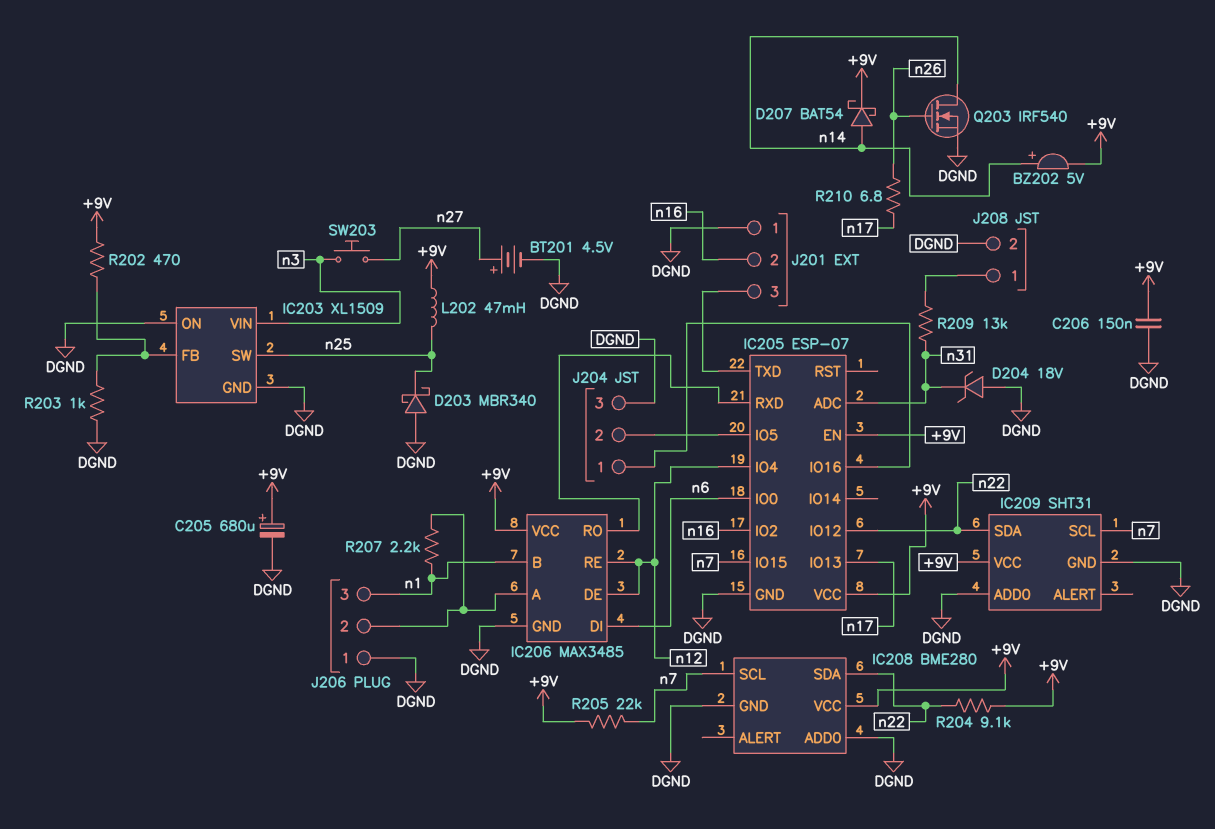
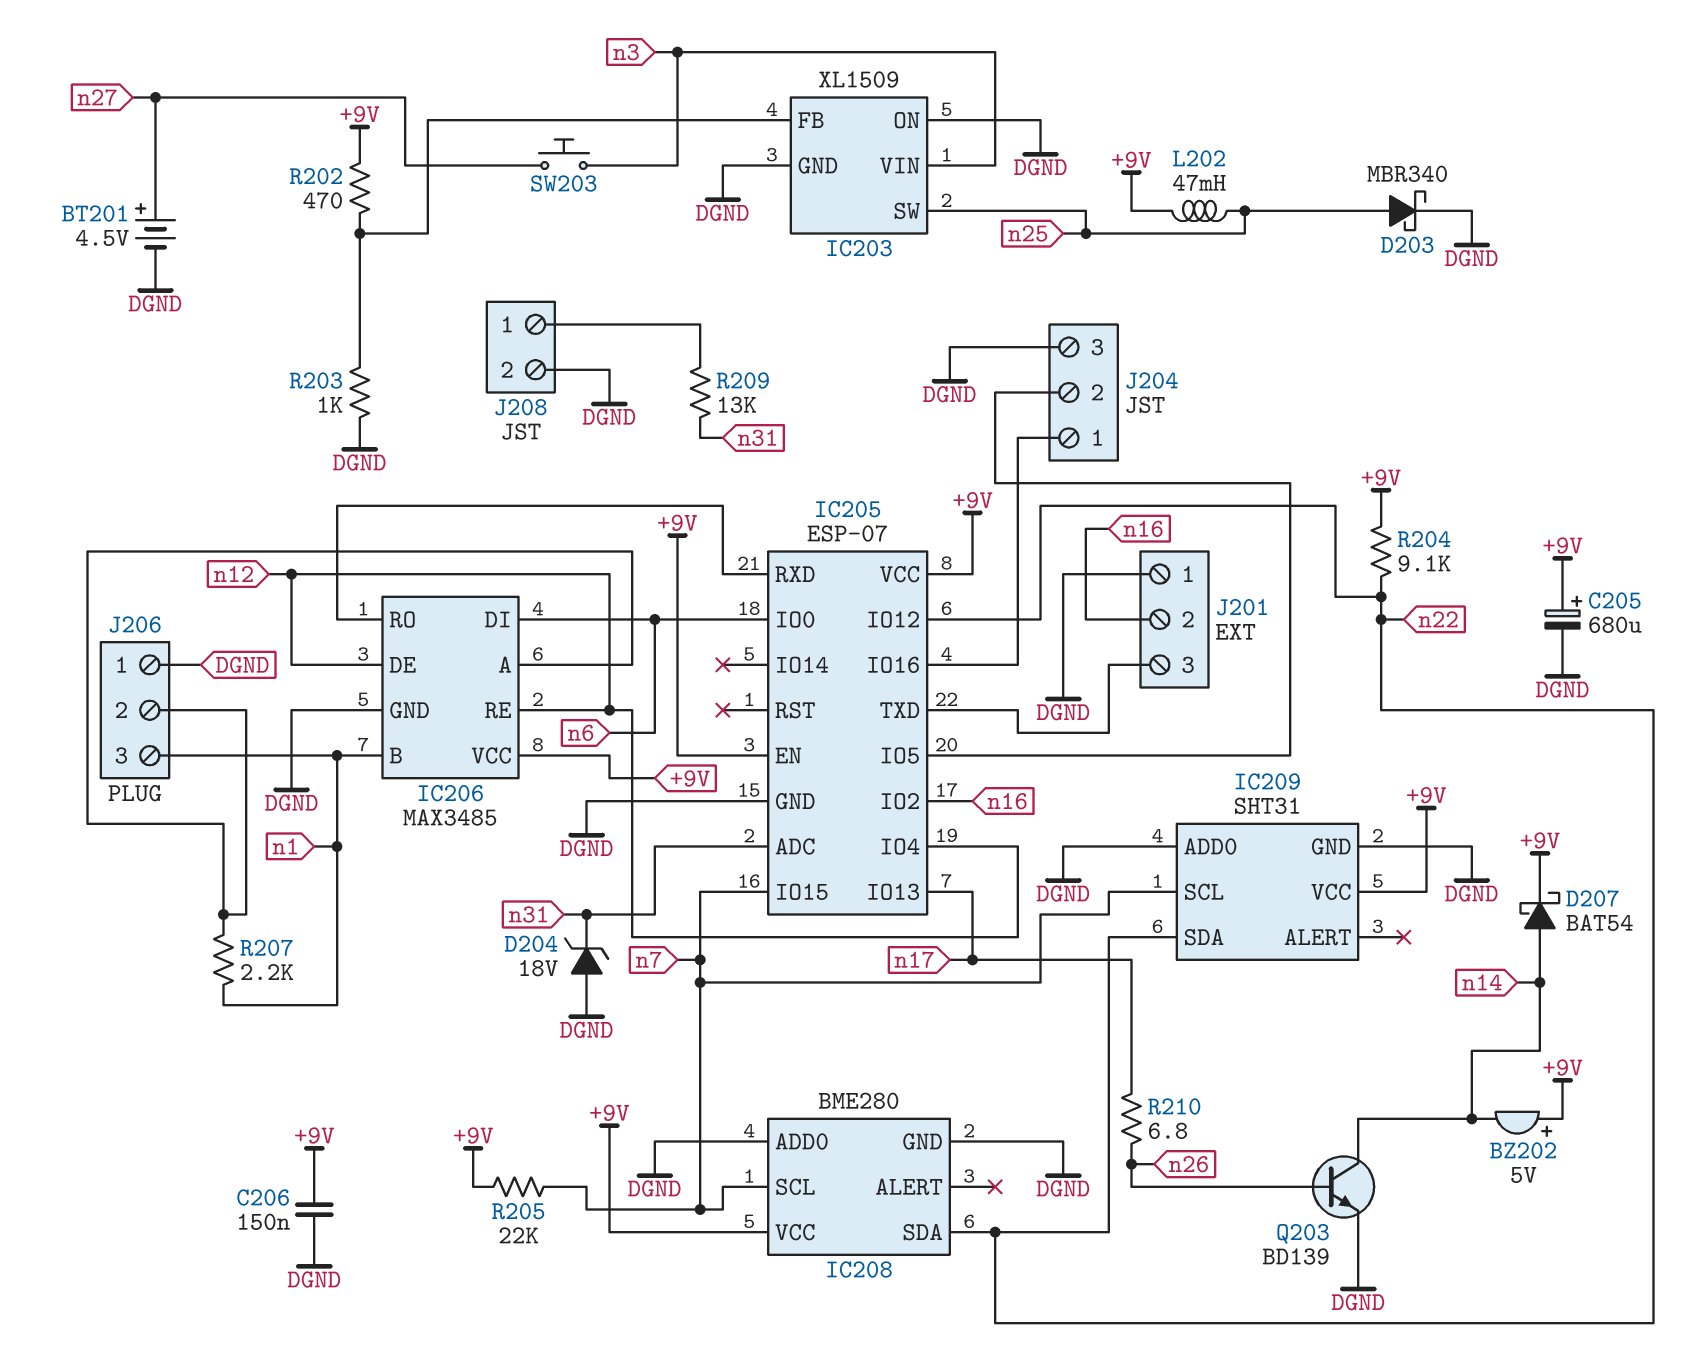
BZ202: buzzer 5V (plus n14, minus +9V) -> buzzer 5V (plus +9V, minus n14)
D203: schottky MBR340 (A DGND, K n25) -> schottky MBR340 (A n25, K DGND)
Q203: NMOS IRF540 (G n26, D n14, S DGND) -> NPN BD139 (B n26, C n14, E DGND)

